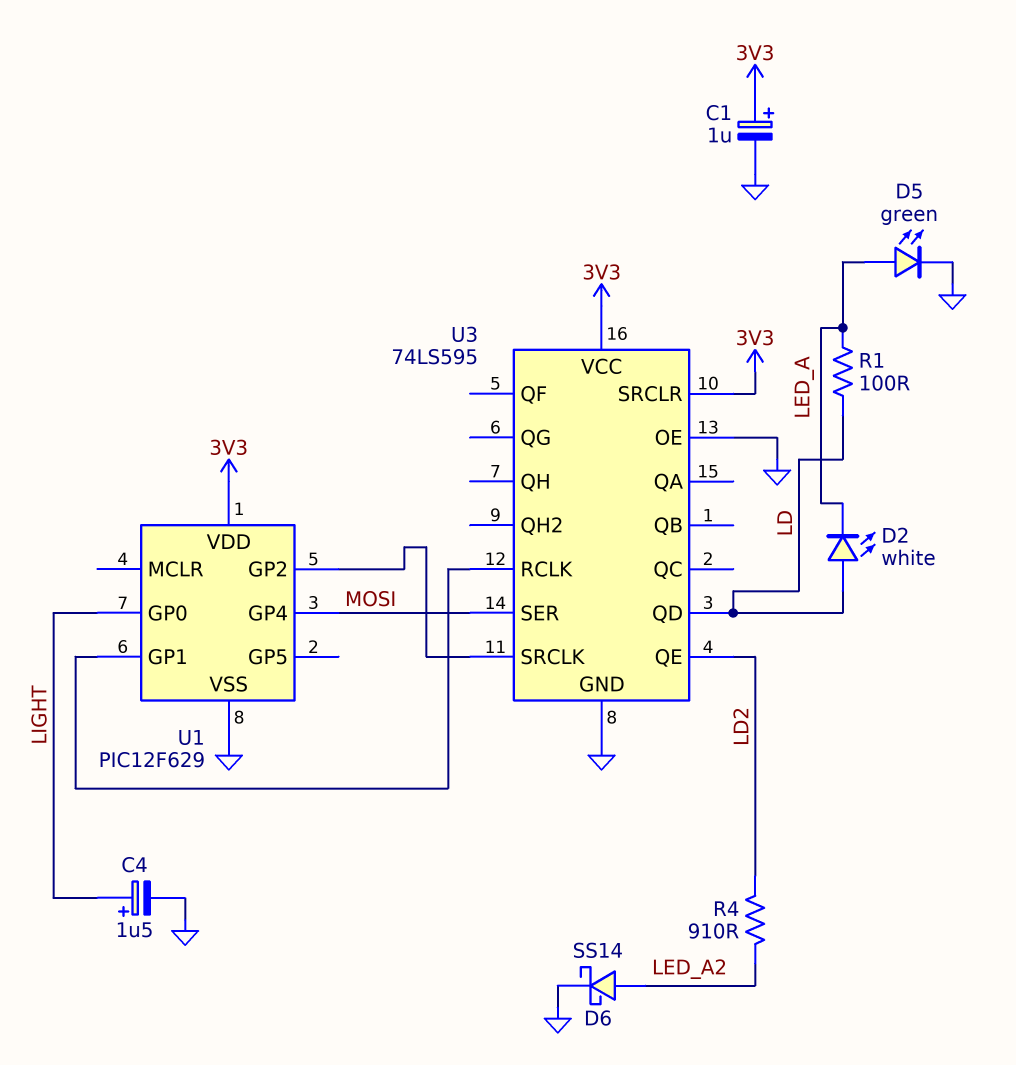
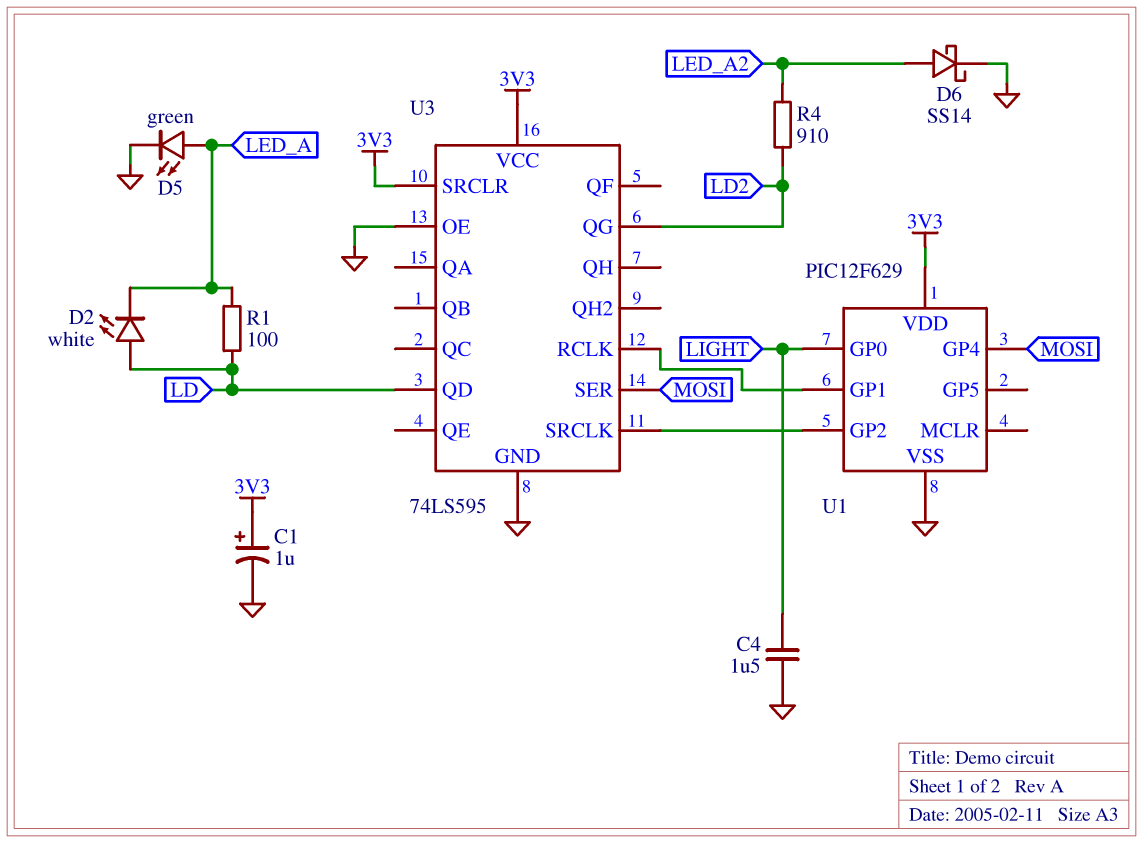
C4: 1.5uF (plus LIGHT, minus GND) -> 1.5uF (GND, LIGHT)
U3 pin QE: LD2 -> none
U3 pin QG: none -> LD2

